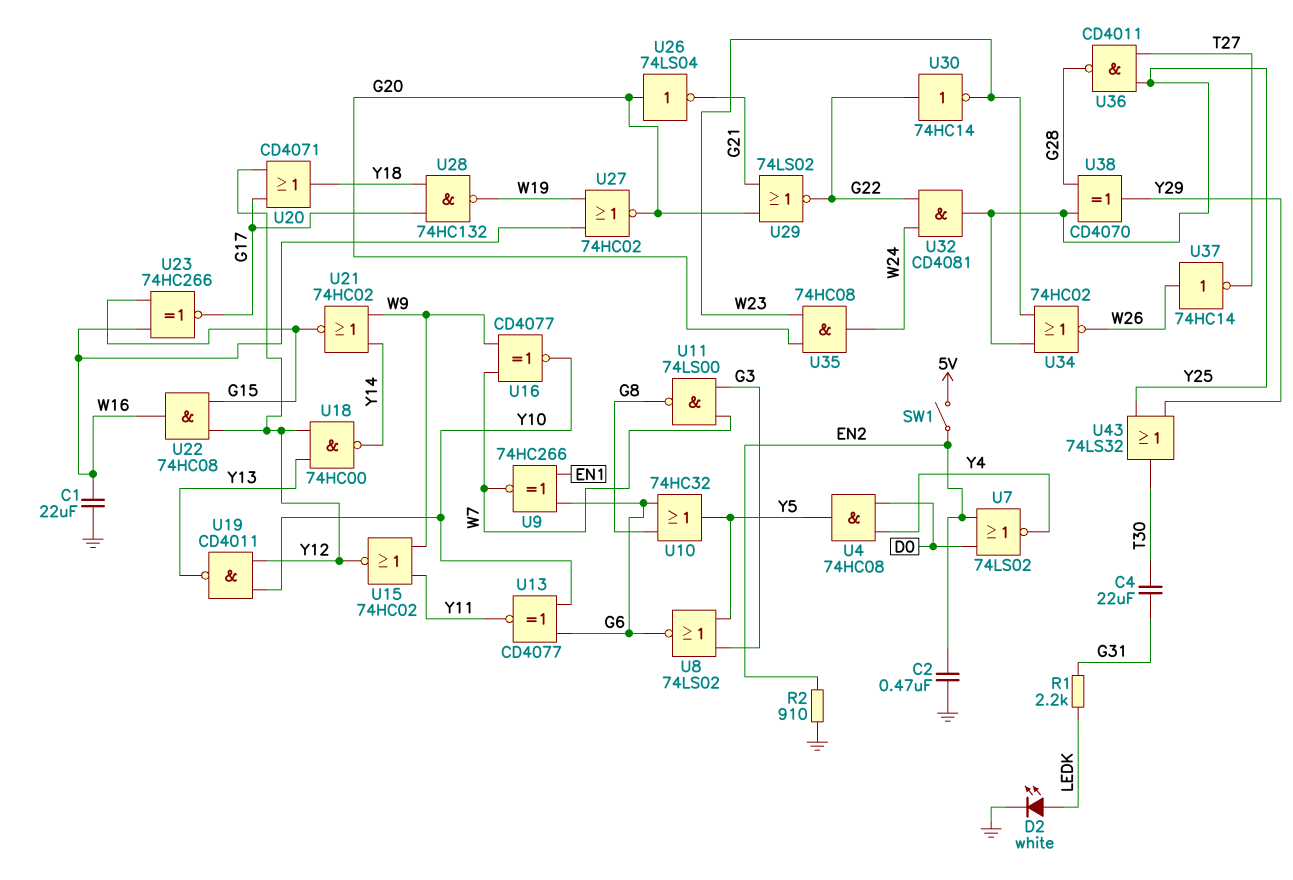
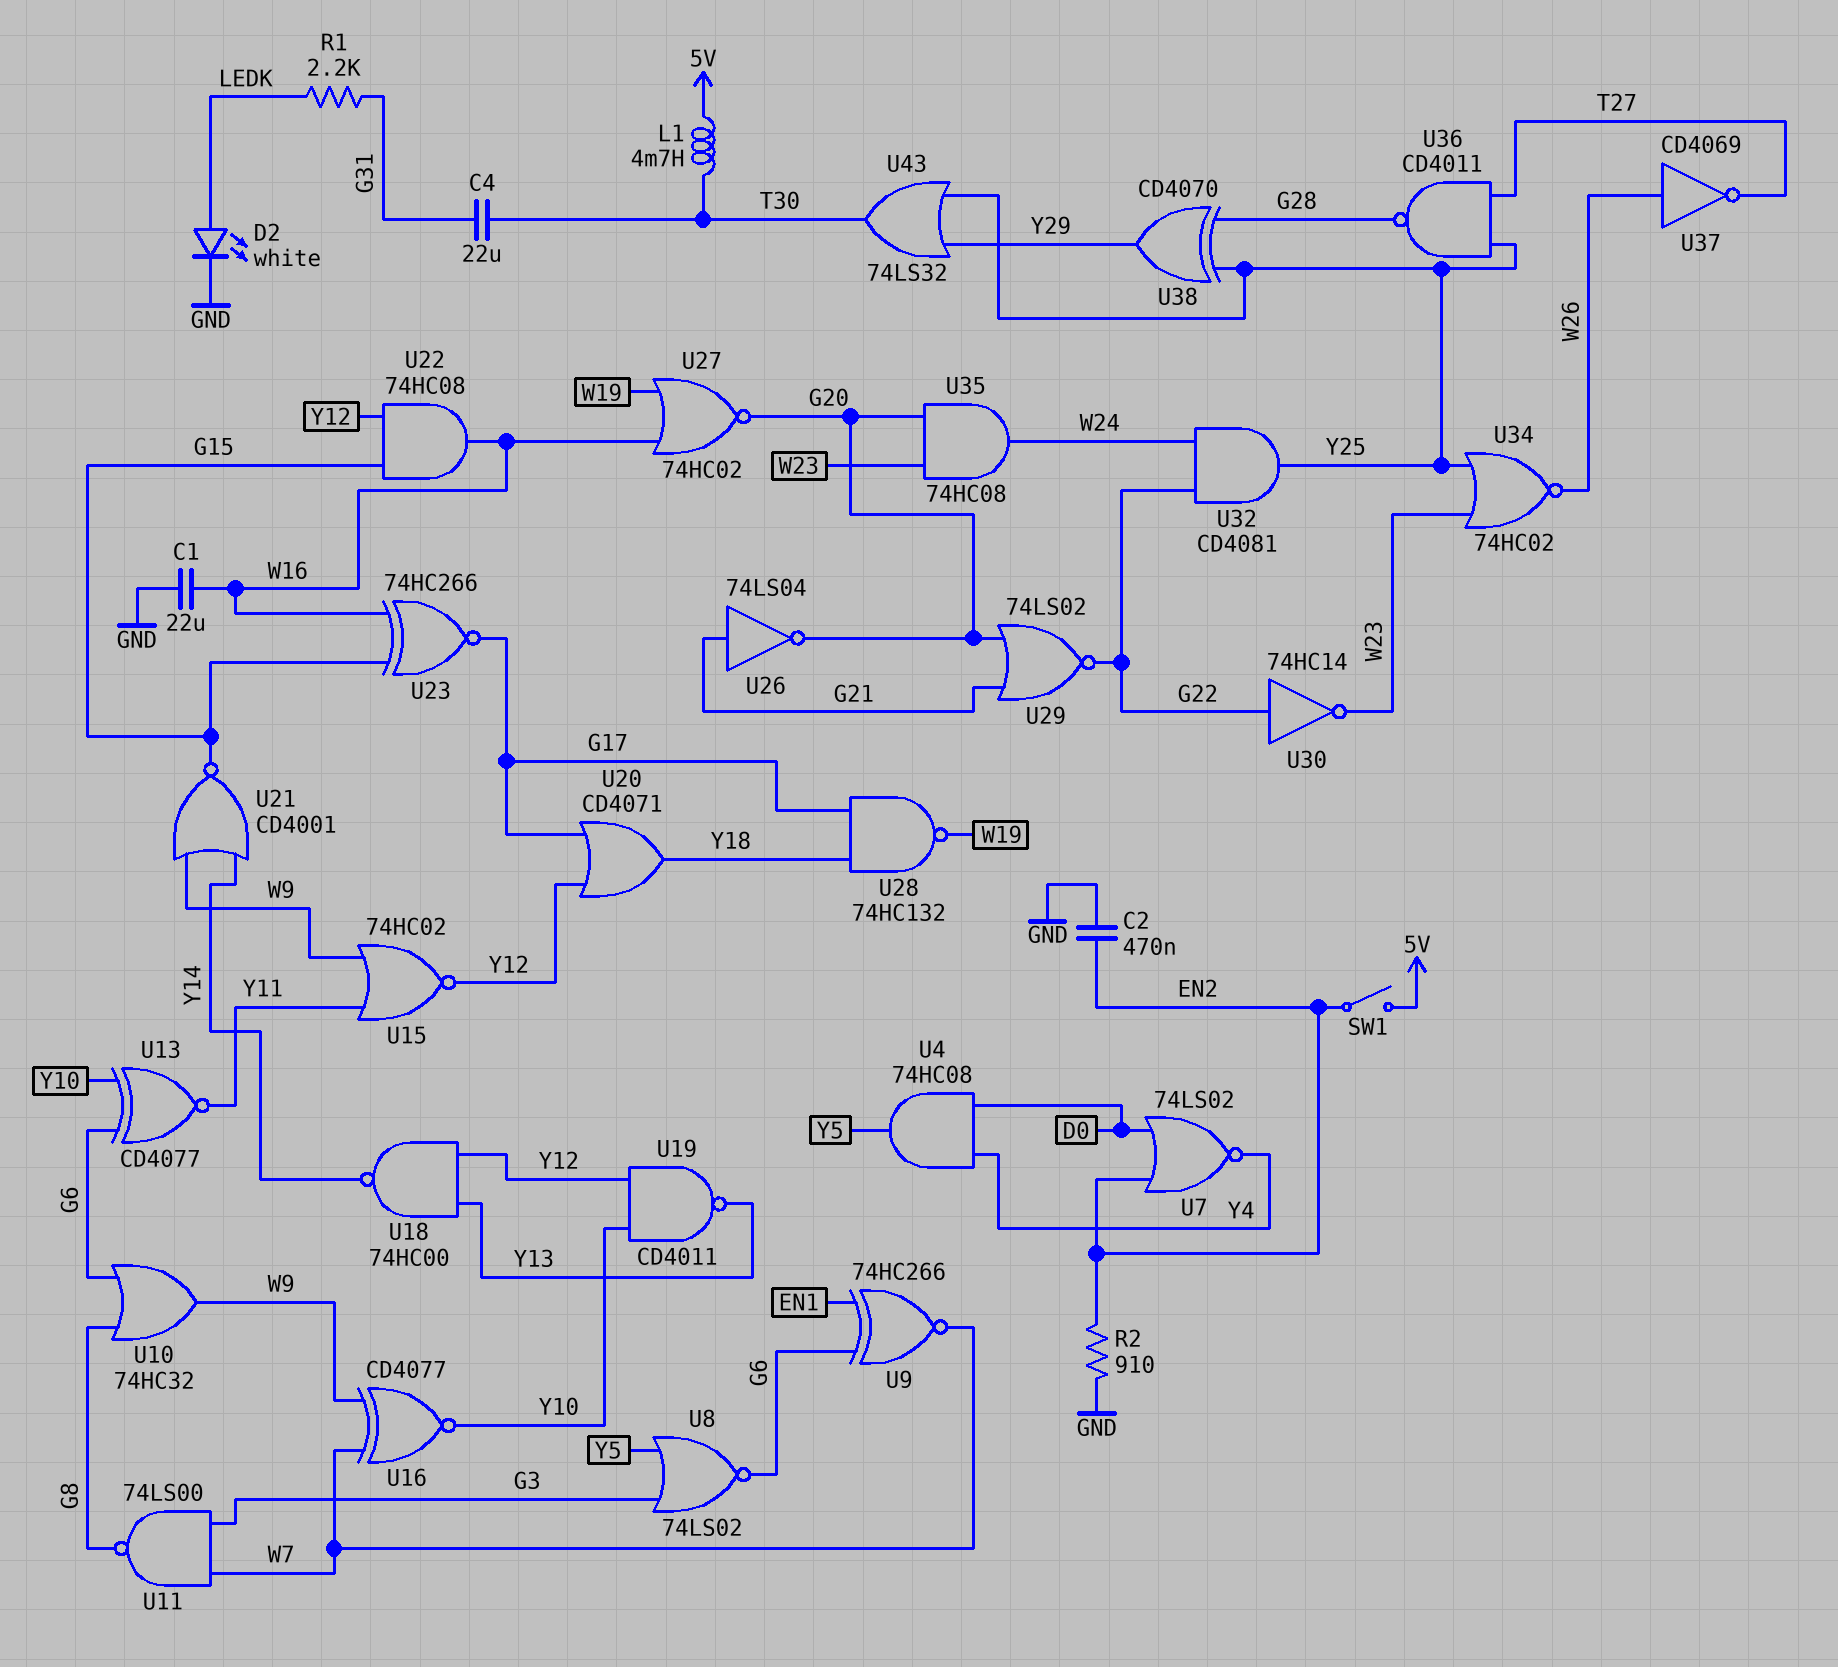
L1: none -> 4.7mH (5V, T30)
U10: OR 74HC32 (in G6, in G8, out Y5) -> OR 74HC32 (in G6, in G8, out W9)
U21: NOR 74HC02 (in W9, in Y14, out G15) -> NOR CD4001 (in W9, in Y14, out G15)
U26: NOT 74LS04 (in G20, out G21) -> NOT 74LS04 (in G21, out G20)
U37: NOT 74HC14 (in W26, out T27) -> NOT CD4069 (in W26, out T27)

